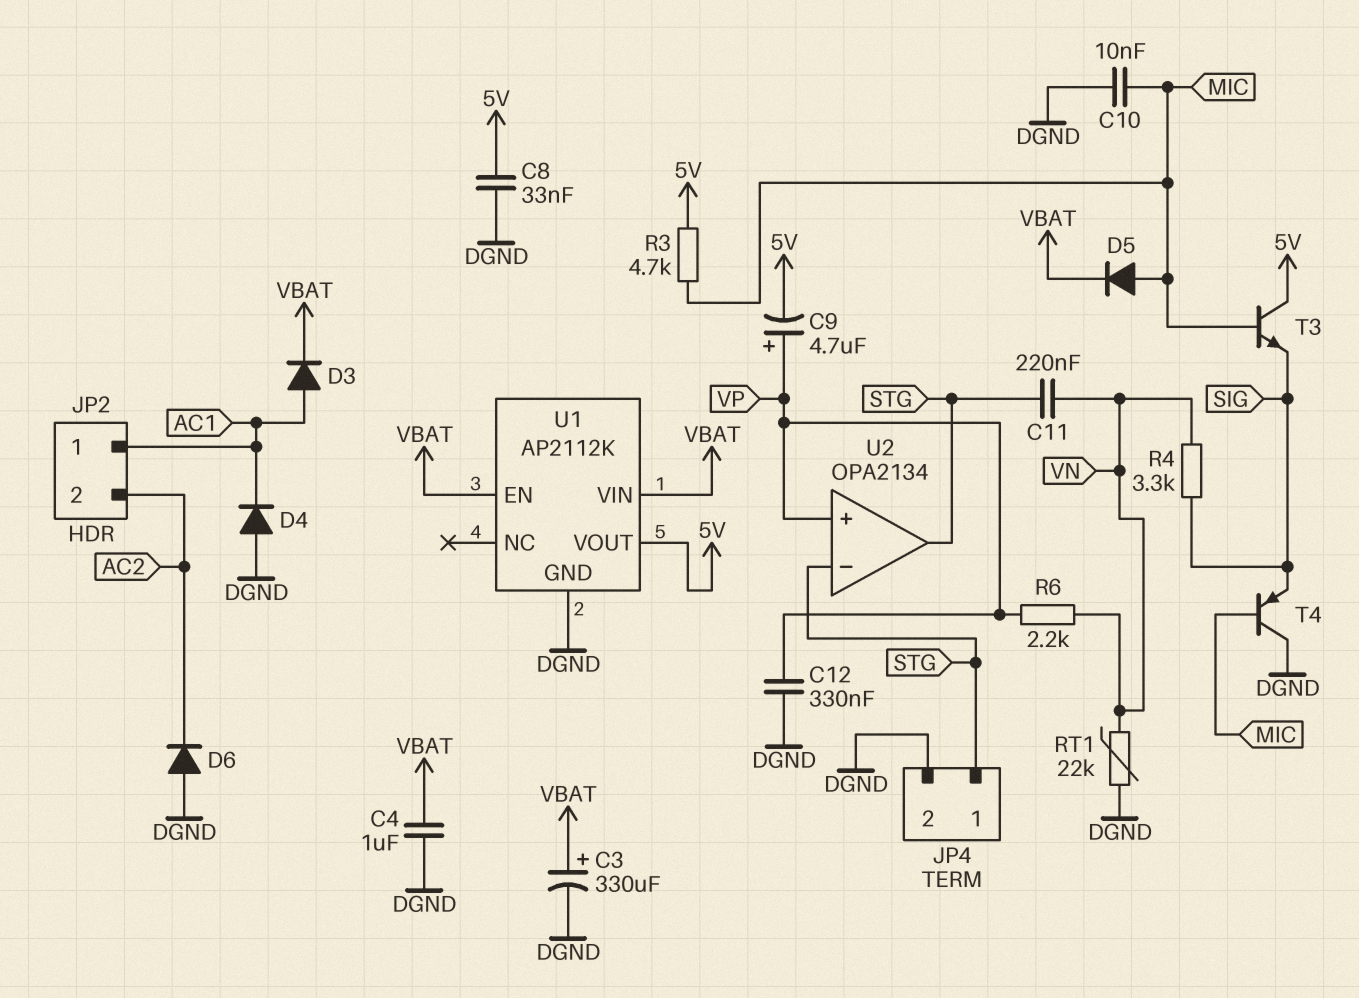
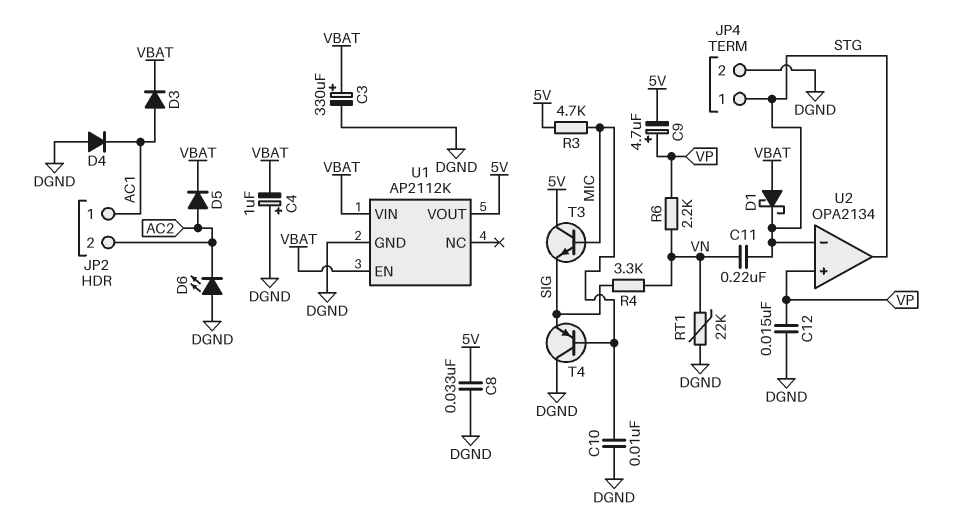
C4: 1uF (DGND, VBAT) -> 1uF (plus DGND, minus VBAT)
C12: 330nF (DGND, VP) -> 15nF (DGND, VP)
D1: none -> schottky (A VBAT, K STG)
D5: diode (A MIC, K VBAT) -> diode (A AC2, K VBAT)
D6: diode (A DGND, K AC2) -> LED (A DGND, K AC2)

